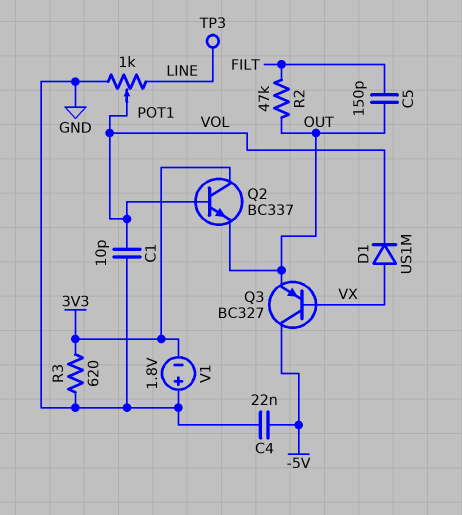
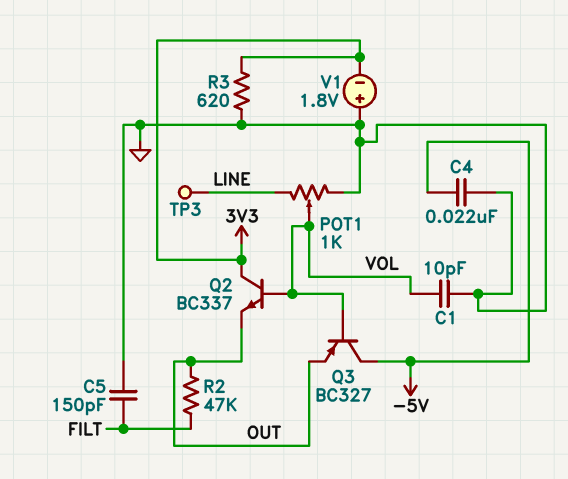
C5: 150pF (FILT, OUT) -> 150pF (FILT, GND)
D1: diode US1M (A VX, K VOL) -> none
Q3: PNP BC327 (B VX, C -5V, E OUT) -> PNP BC327 (B VOL, C -5V, E OUT)

